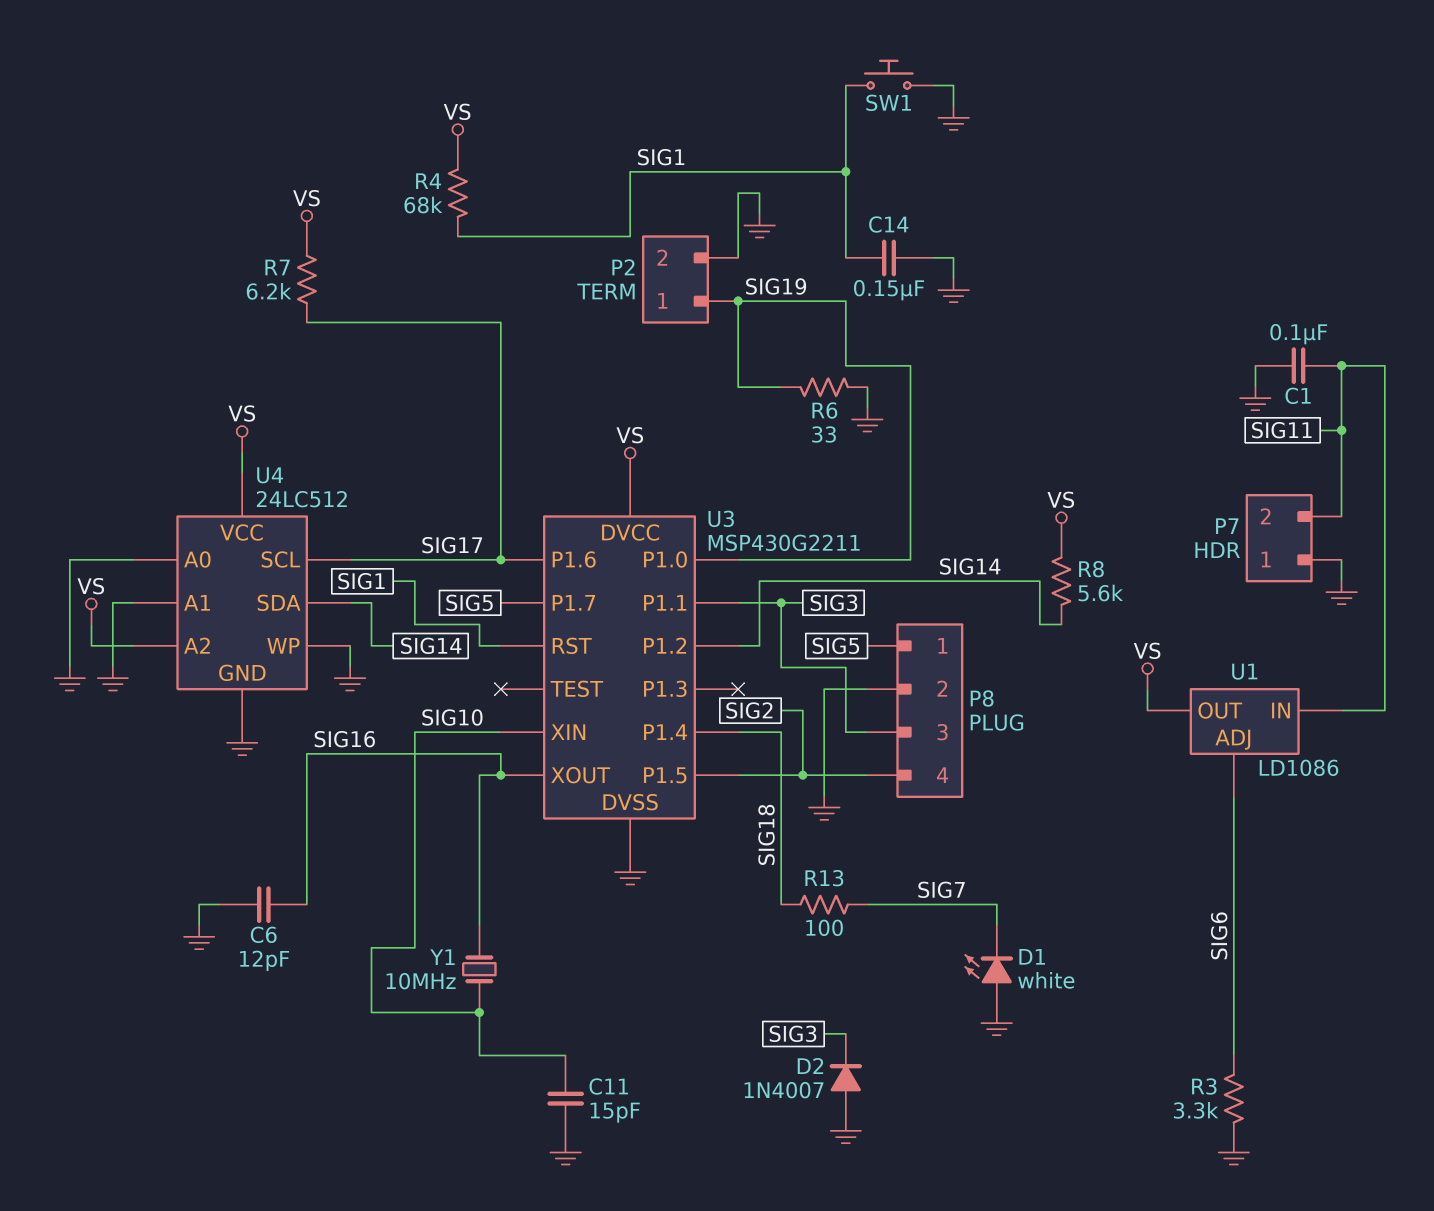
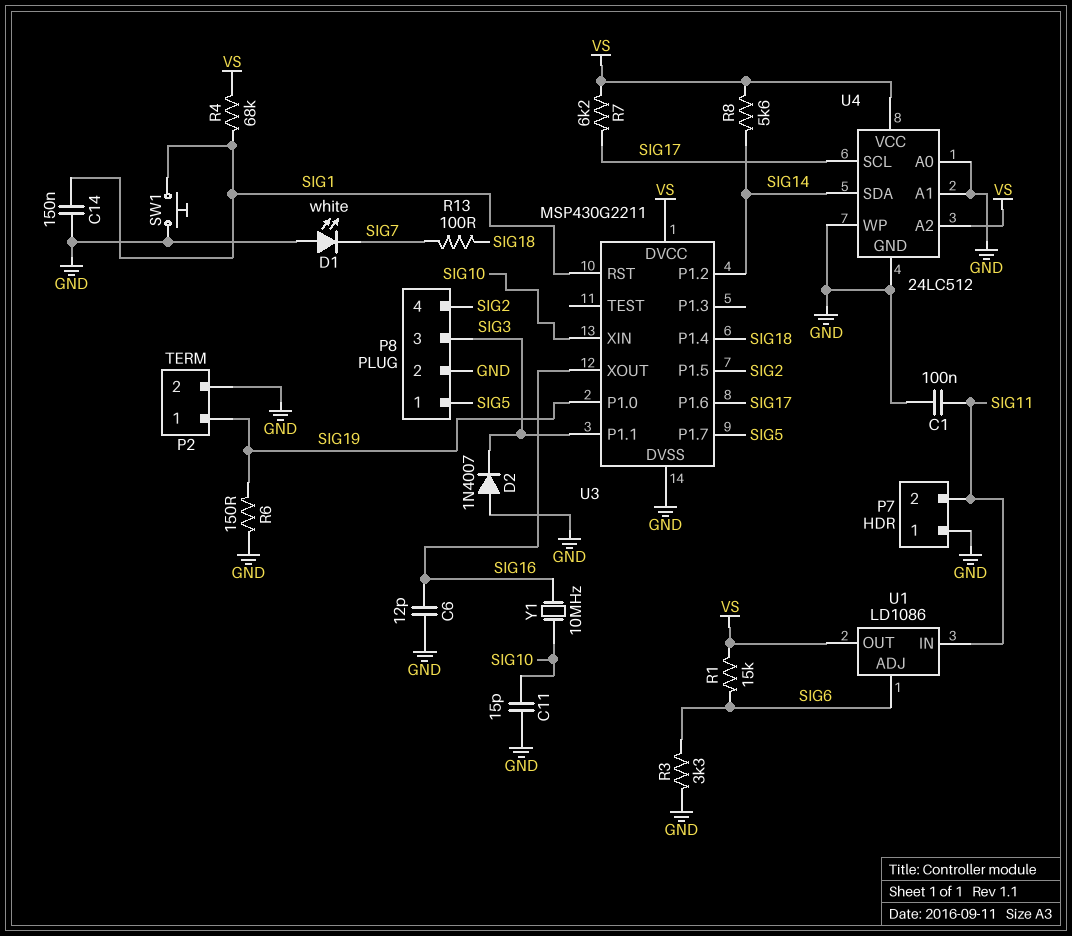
R1: none -> 15k (SIG6, VS)
R6: 33 (GND, SIG19) -> 150 (GND, SIG19)

